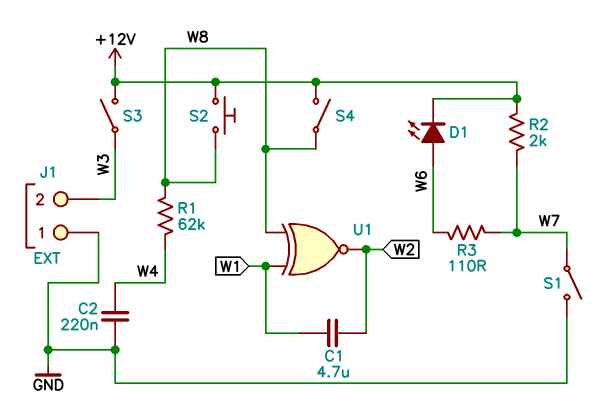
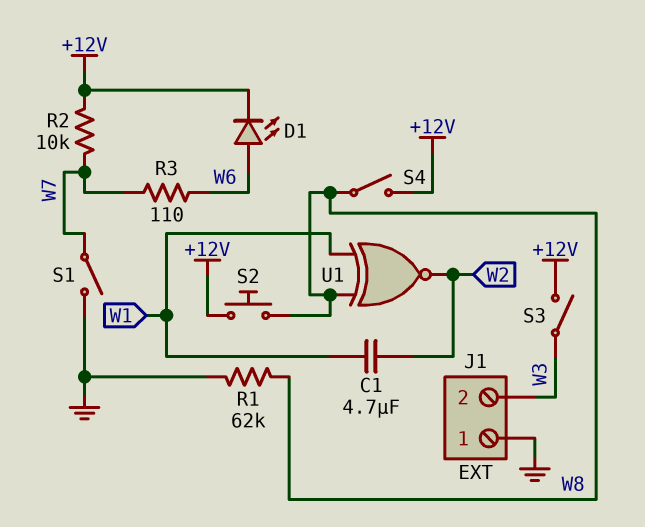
C2: 220nF (GND, W4) -> none
R1: 62k (W4, W8) -> 62k (GND, W8)
R2: 2k (+12V, W7) -> 10k (+12V, W7)

